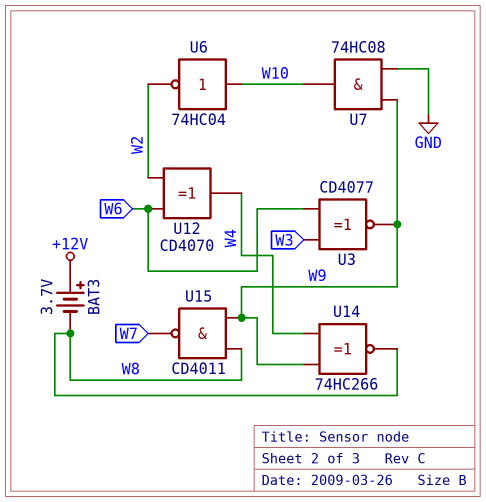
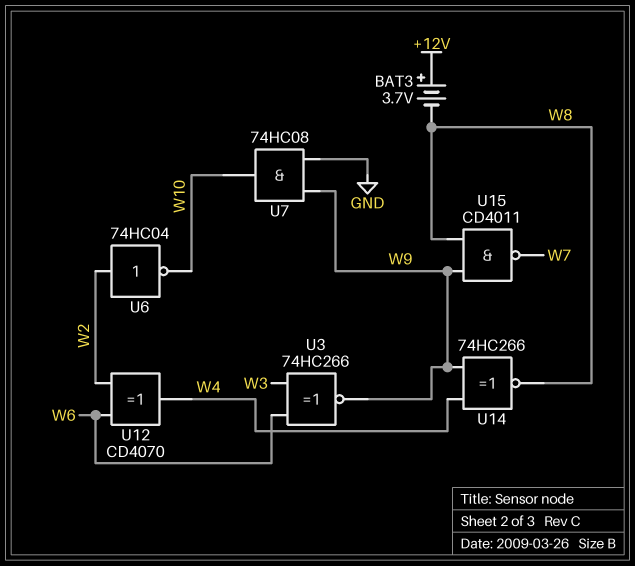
U3: XNOR CD4077 (in W3, in W6, out W9) -> XNOR 74HC266 (in W3, in W6, out W9)
U6: NOT 74HC04 (in W10, out W2) -> NOT 74HC04 (in W2, out W10)

